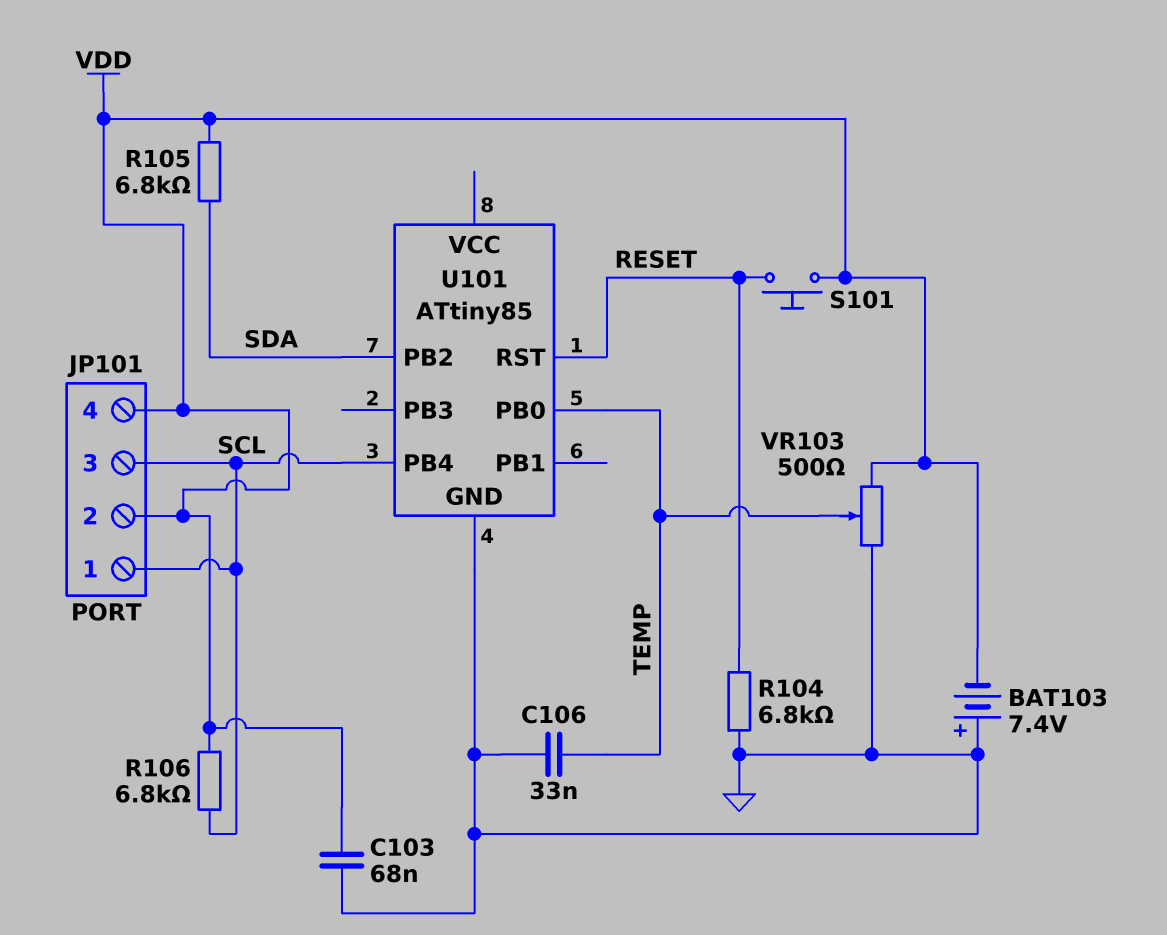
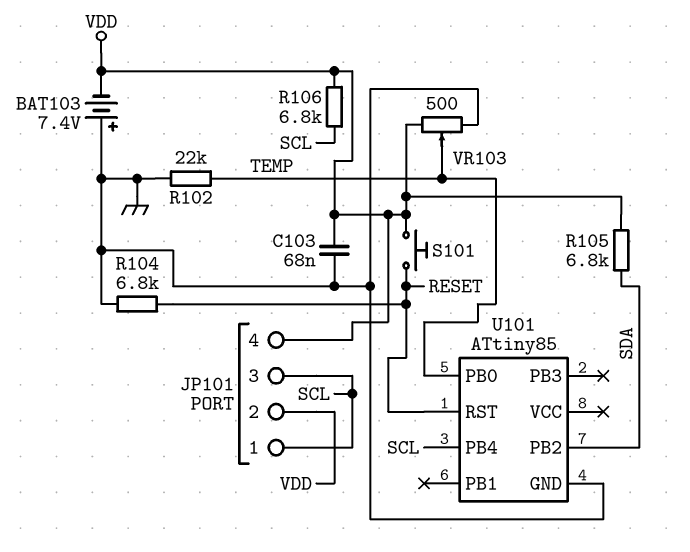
C106: 33nF (GND, TEMP) -> none
R102: none -> 22k (GND, TEMP)

